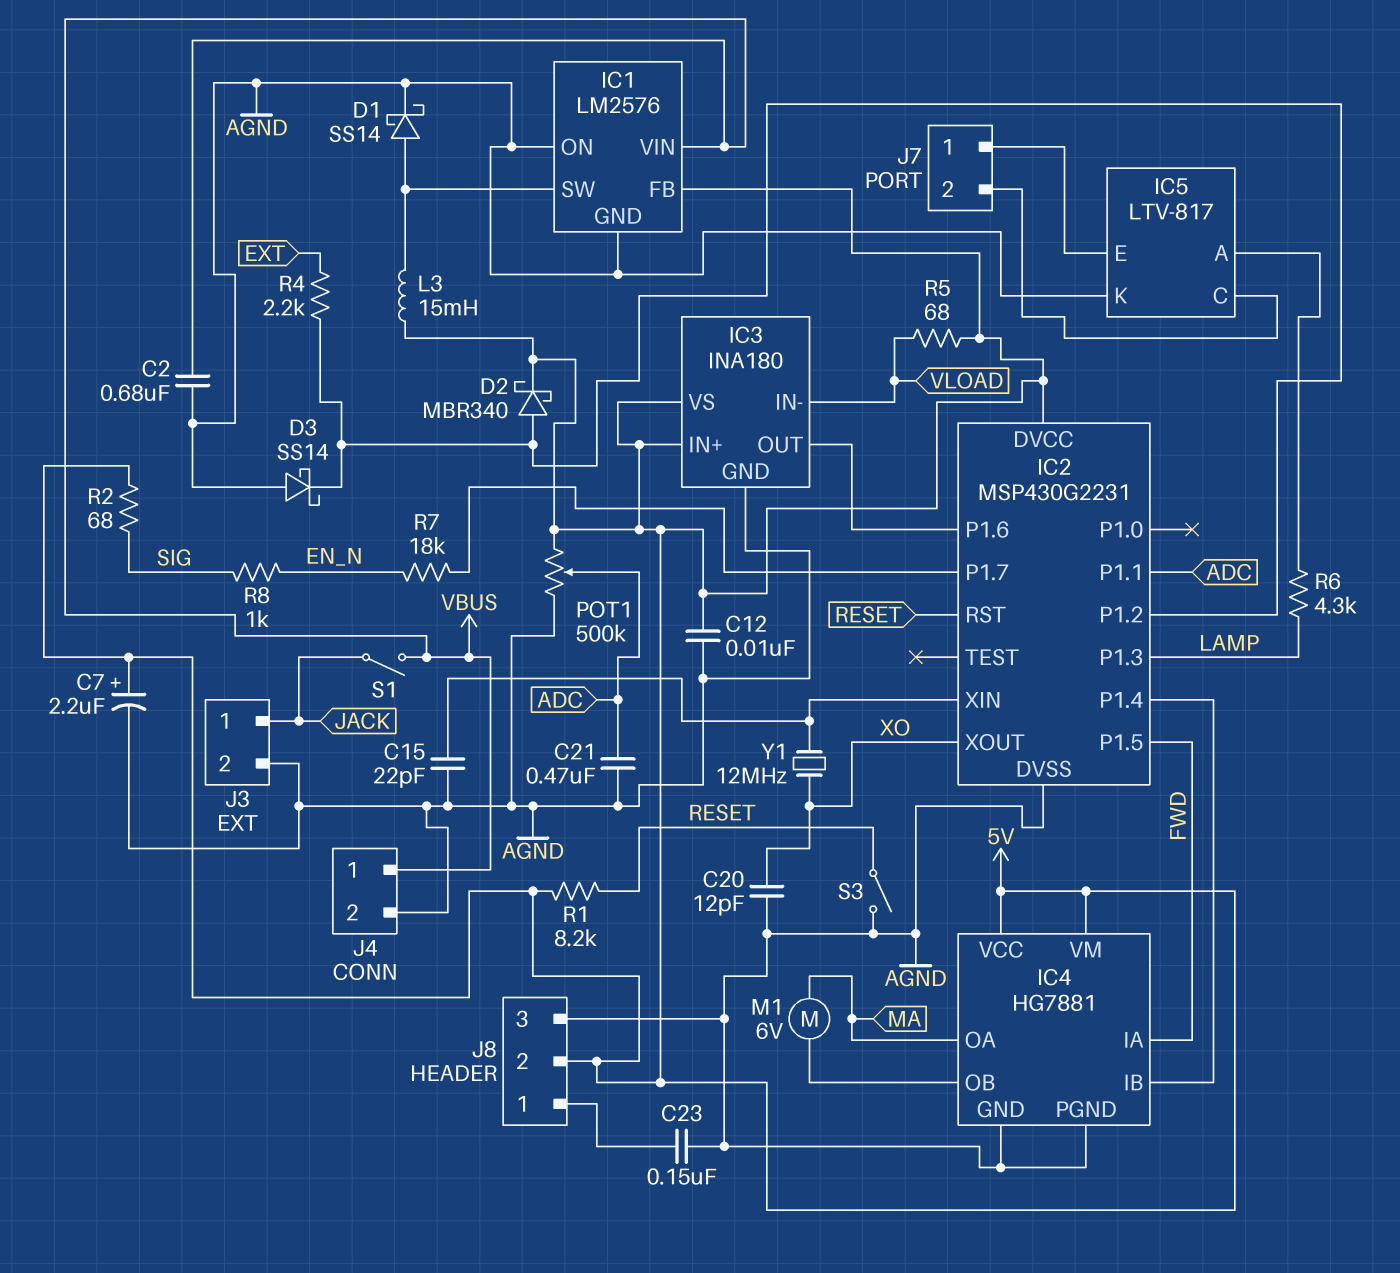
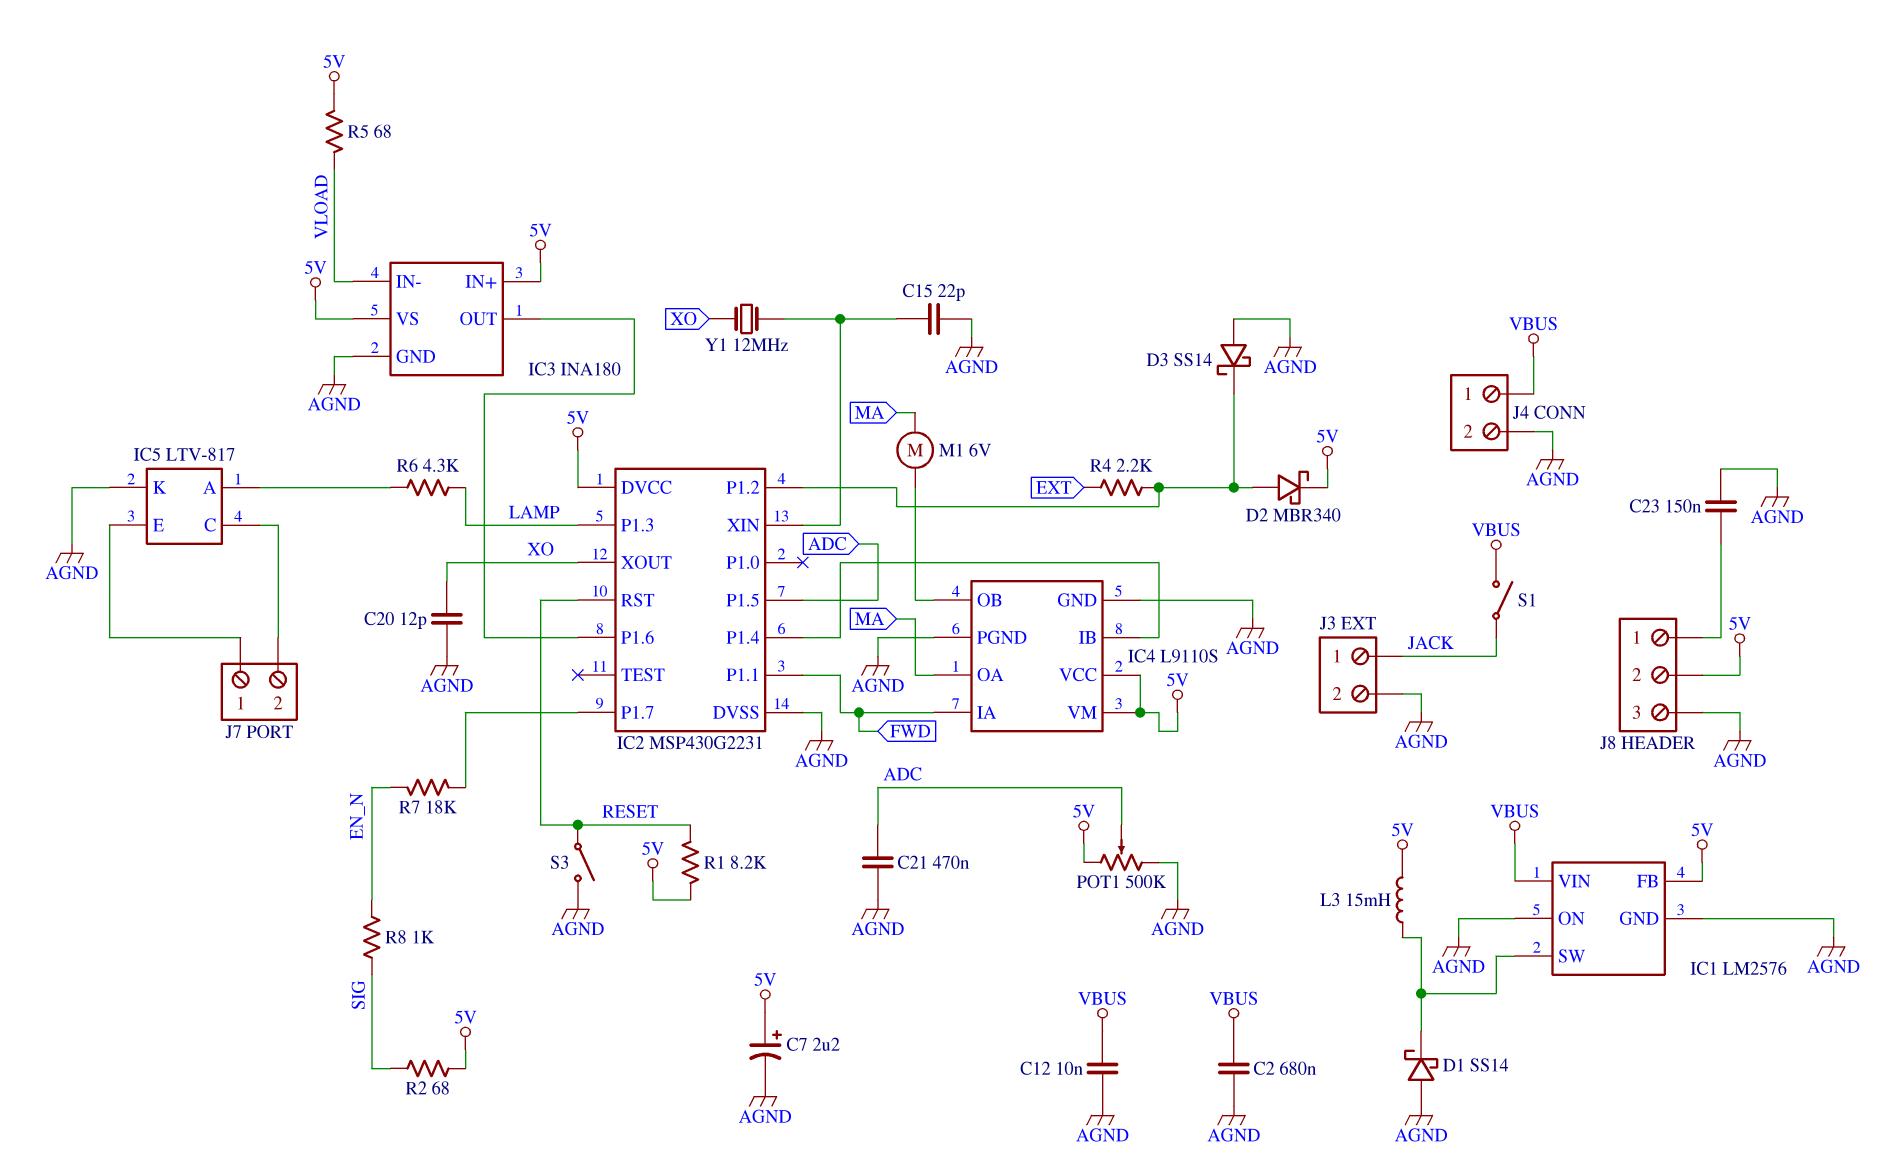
C12: 10nF (5V, AGND) -> 10nF (AGND, VBUS)
D1: schottky SS14 (A IC1/SW, K AGND) -> schottky SS14 (A AGND, K IC1/SW)
IC2 pin P1.1: ADC -> FWD
IC2 pin P1.5: FWD -> ADC
IC4: HG7881 -> L9110S

